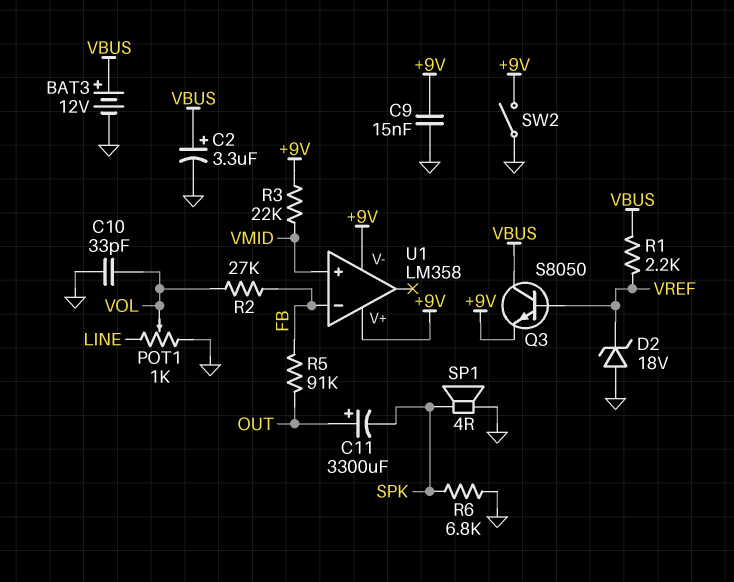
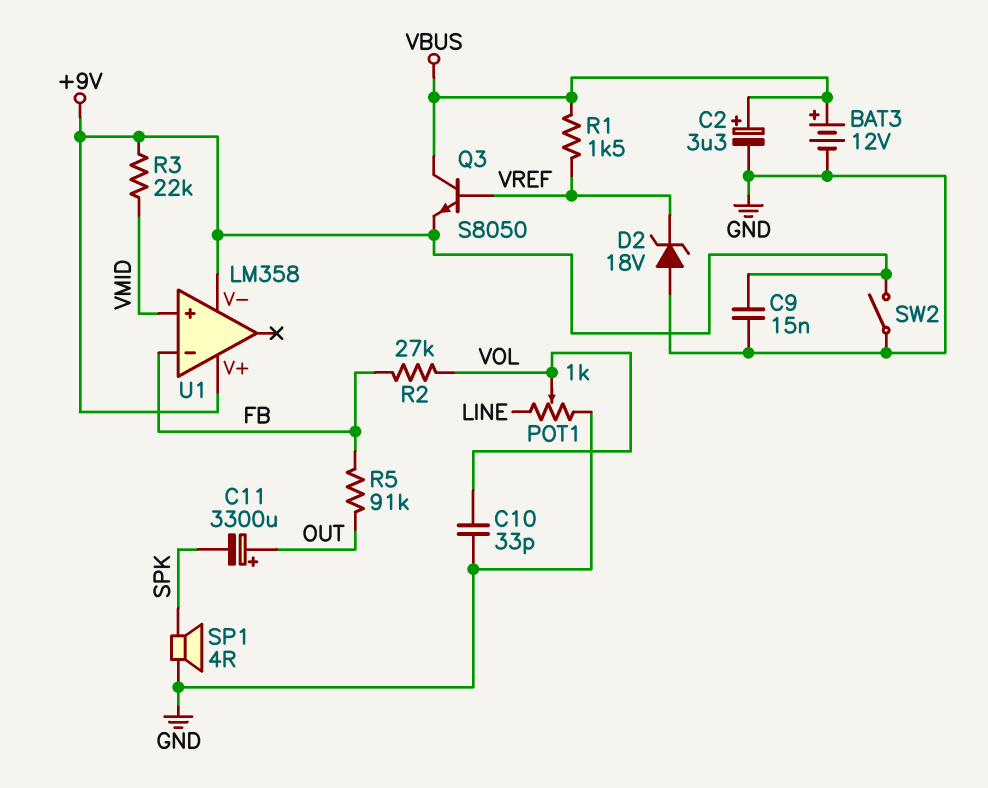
R1: 2.2k (VBUS, VREF) -> 1.5k (VBUS, VREF)
R6: 6.8k (GND, SPK) -> none

